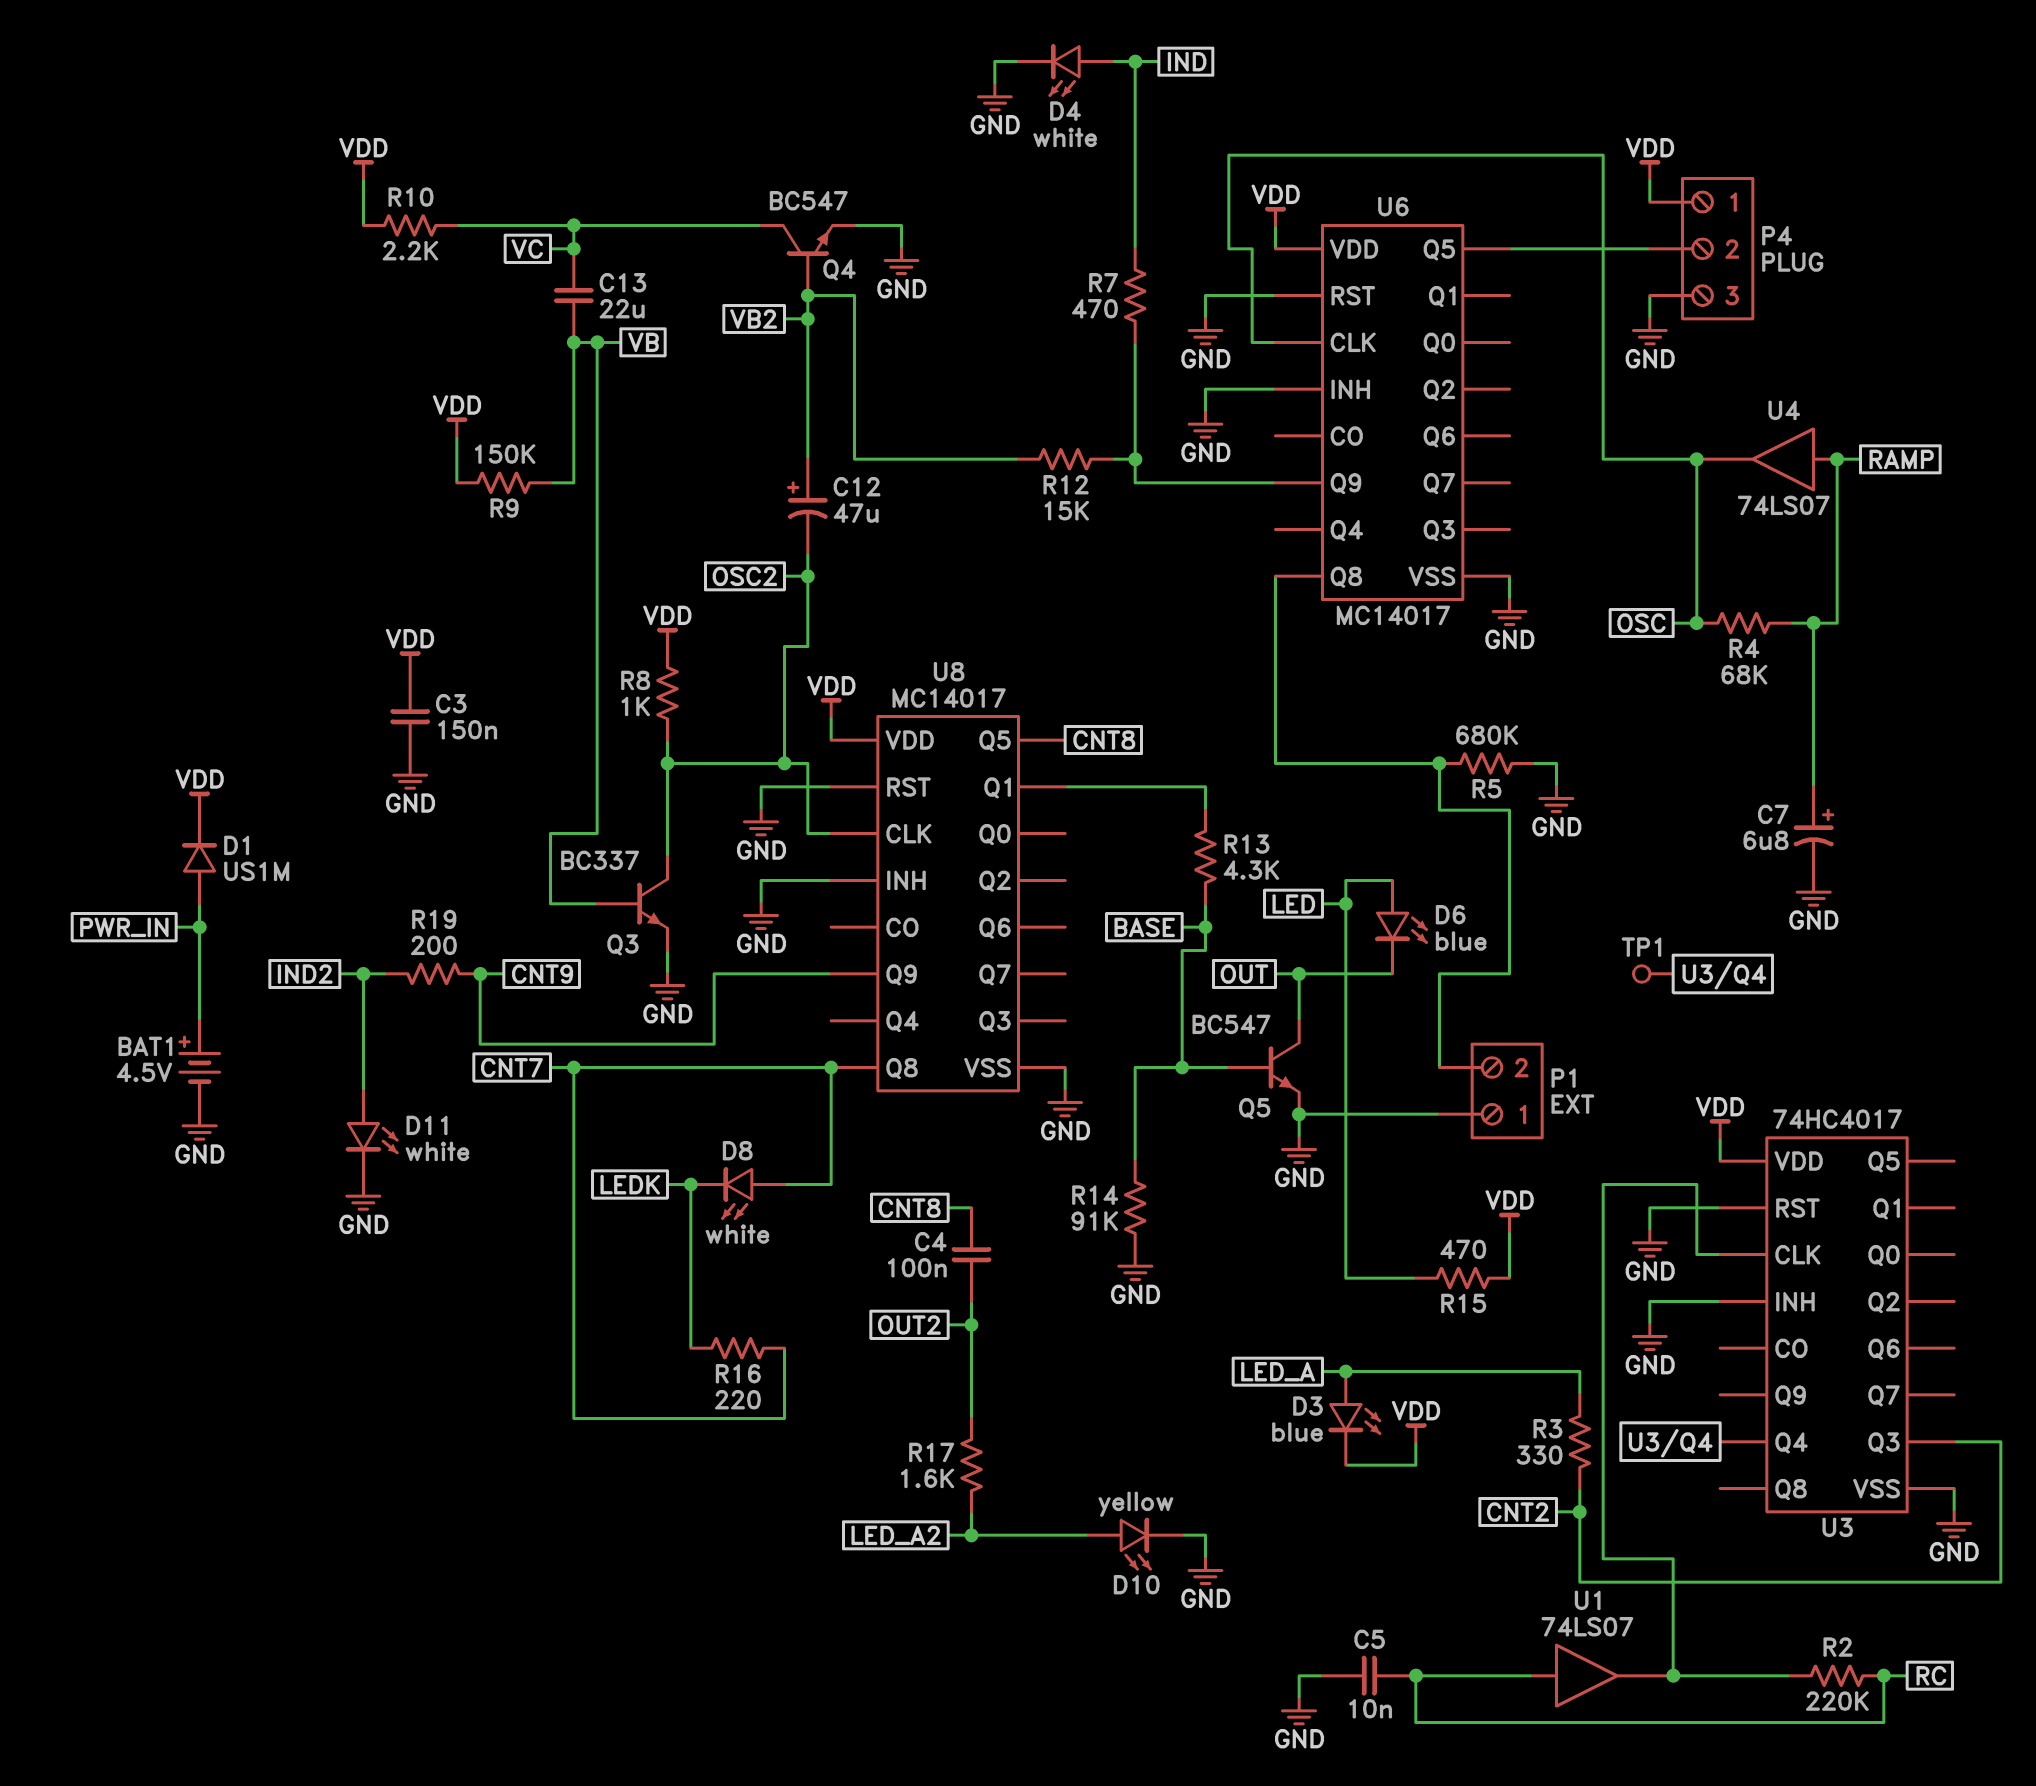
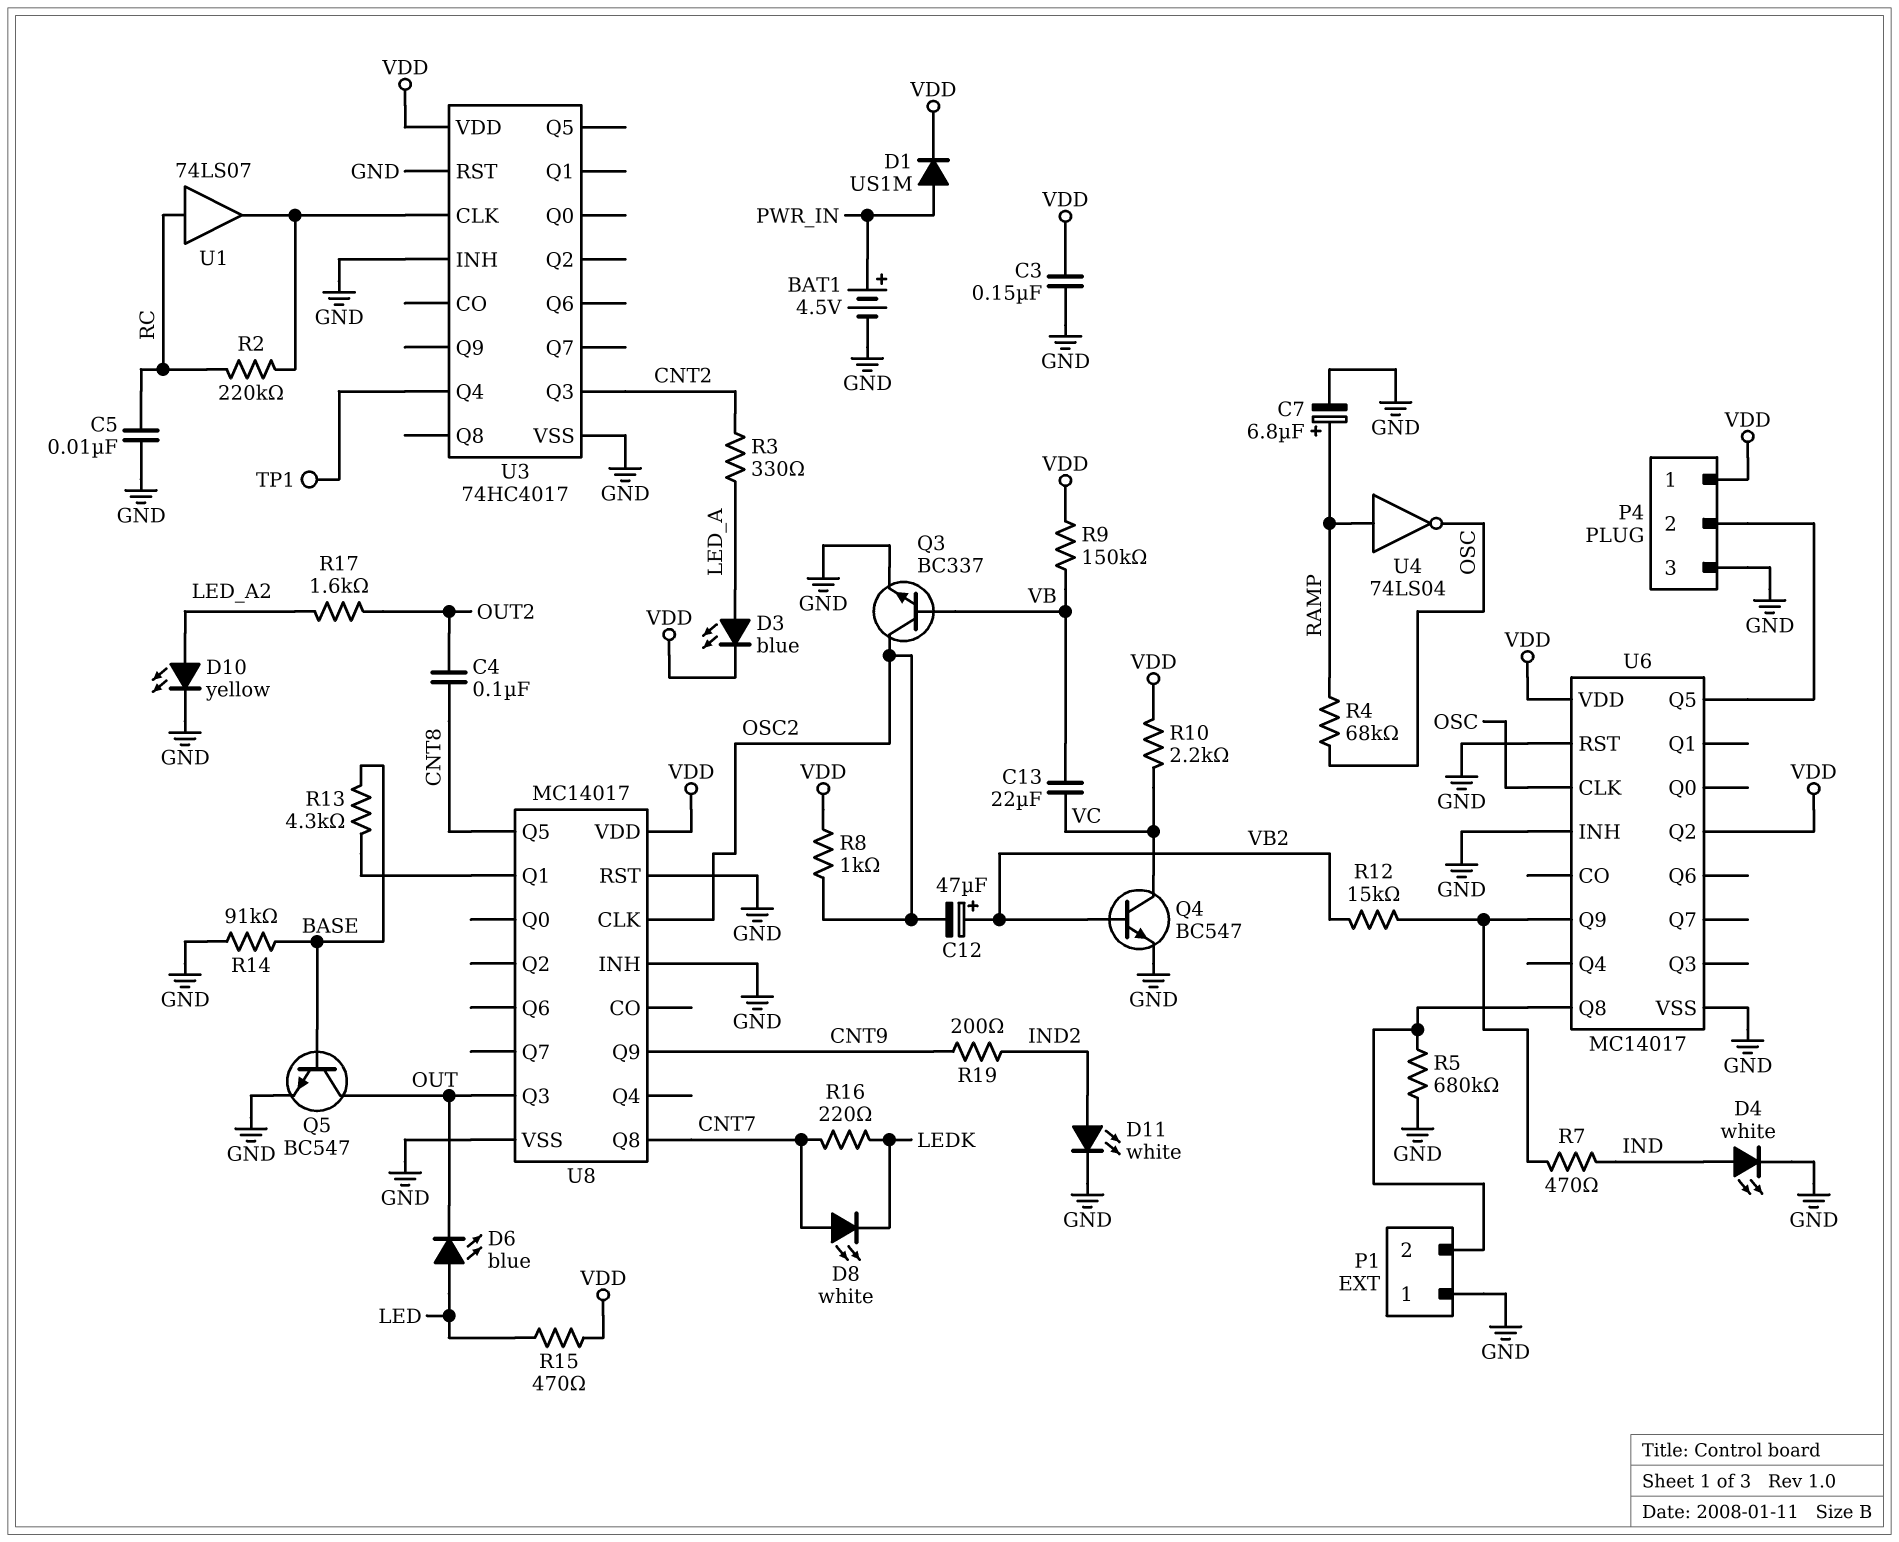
U4: buffer 74LS07 (in RAMP, out OSC) -> NOT 74LS04 (in RAMP, out OSC)
U6 pin Q2: none -> VDD
U8 pin Q3: none -> OUT

